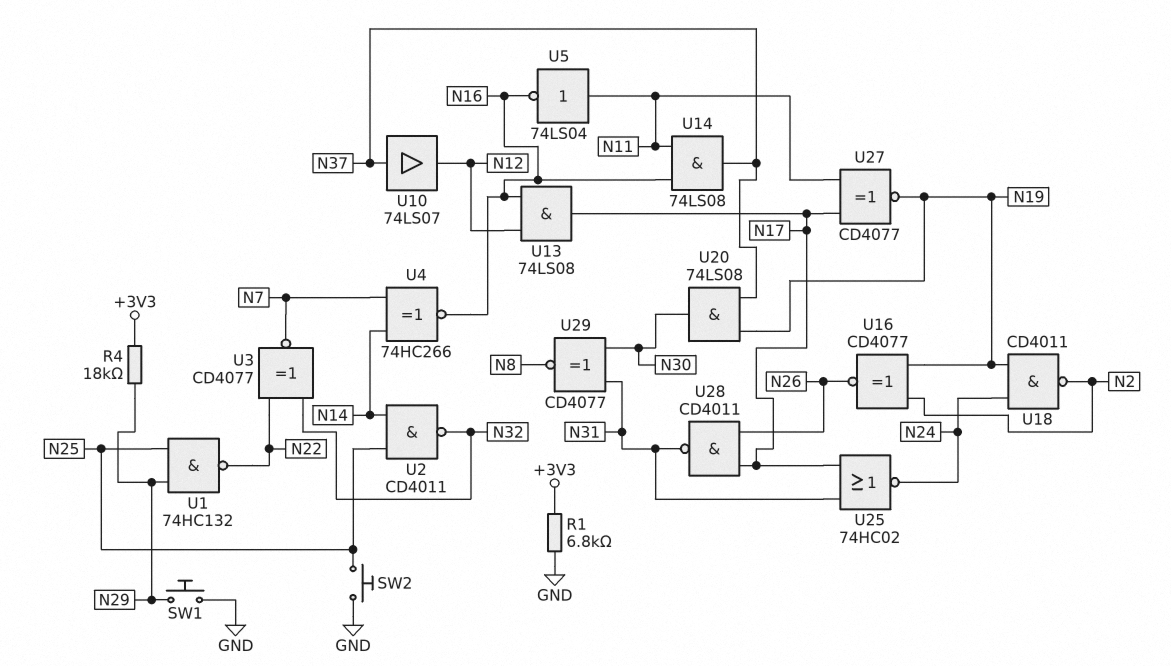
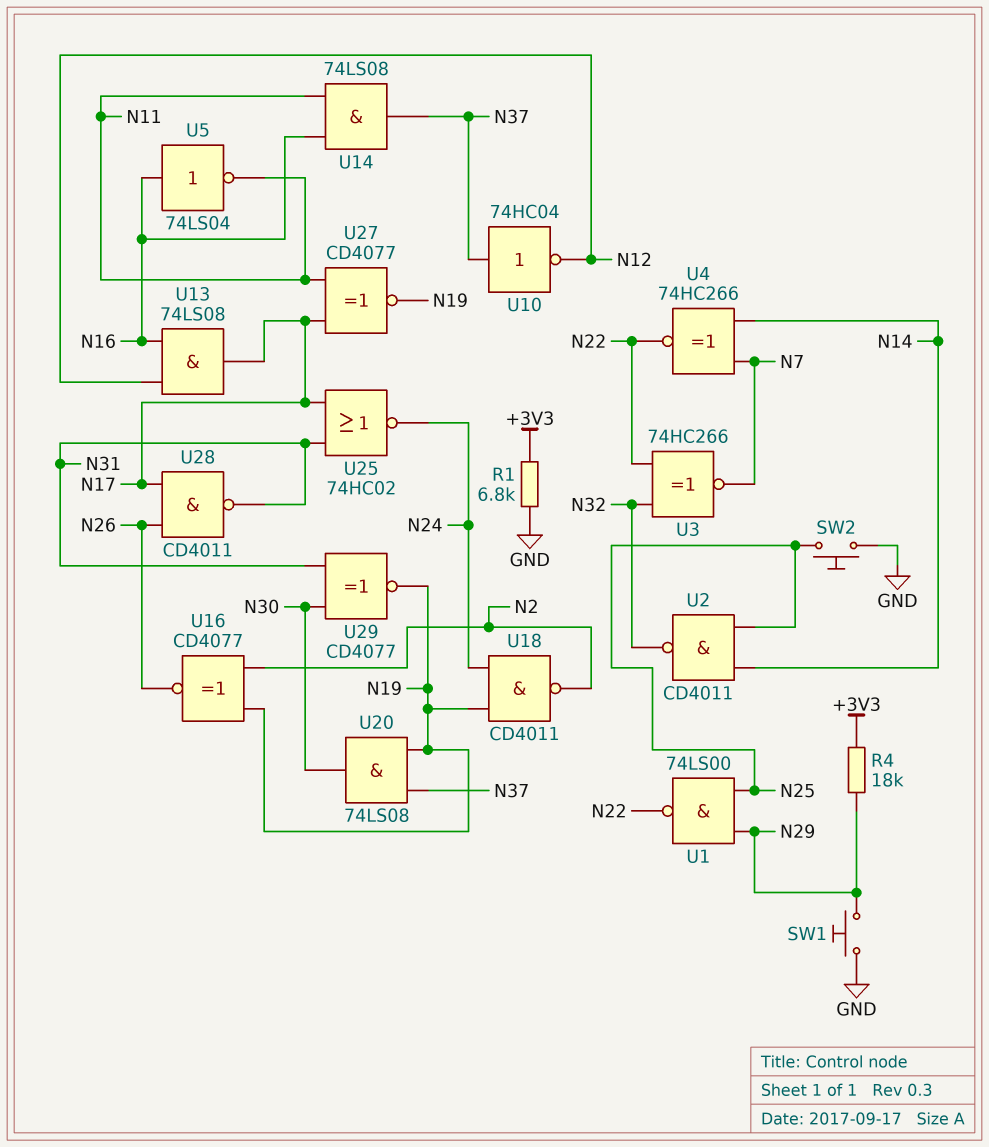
U1: NAND 74HC132 (in N25, in N29, out N22) -> NAND 74LS00 (in N25, in N29, out N22)
U3: XNOR CD4077 (in N22, in N32, out N7) -> XNOR 74HC266 (in N22, in N32, out N7)
U4: XNOR 74HC266 (in N7, in N14, out N16) -> XNOR 74HC266 (in N7, in N14, out N22)
U5: NOT 74LS04 (in N11, out N16) -> NOT 74LS04 (in N16, out N11)
U10: buffer 74LS07 (in N37, out N12) -> NOT 74HC04 (in N37, out N12)
U29: XNOR CD4077 (in N30, in N31, out N8) -> XNOR CD4077 (in N30, in N31, out N19)

